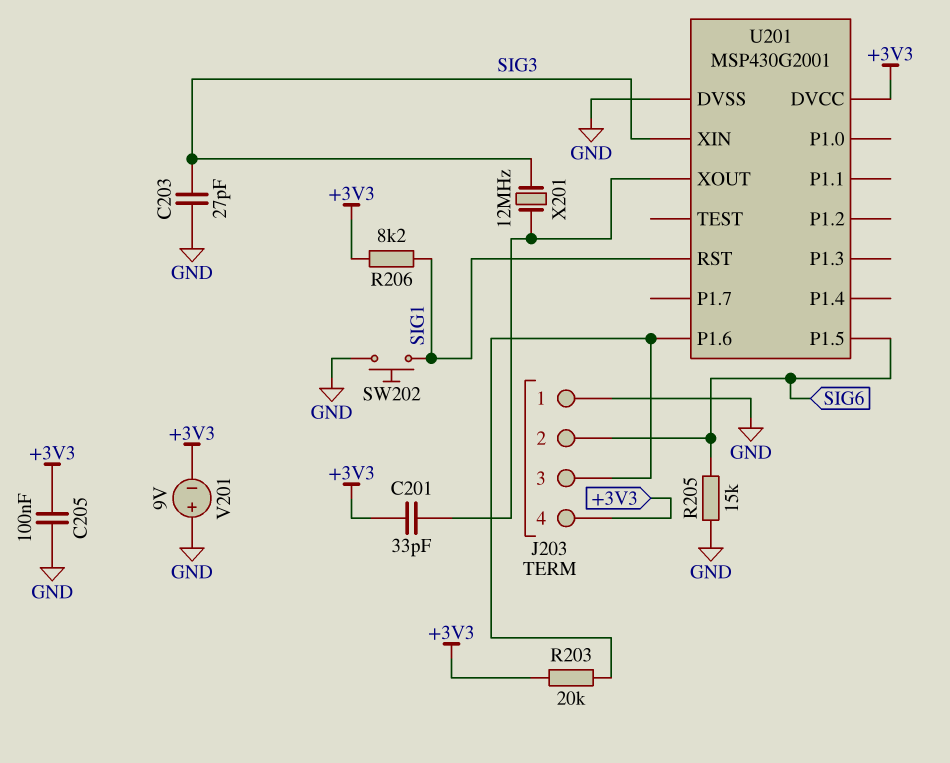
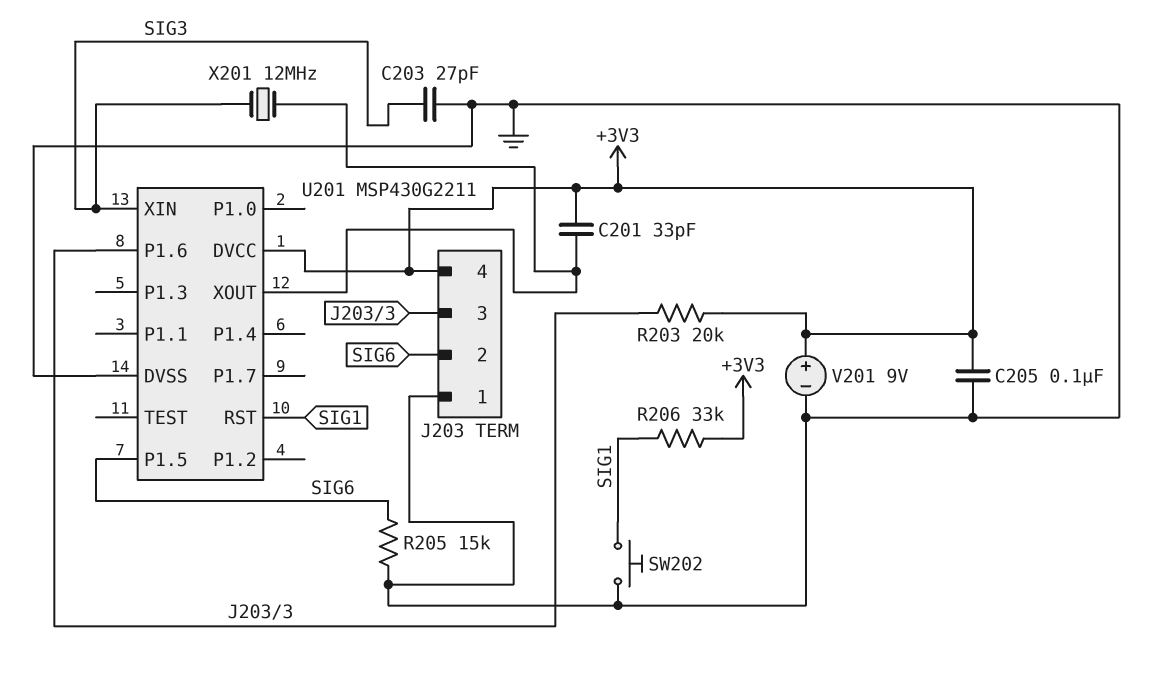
R206: 8.2k (+3V3, SIG1) -> 33k (+3V3, SIG1)
U201: MSP430G2001 -> MSP430G2211
V201: 9V (plus GND, minus +3V3) -> 9V (plus +3V3, minus GND)

